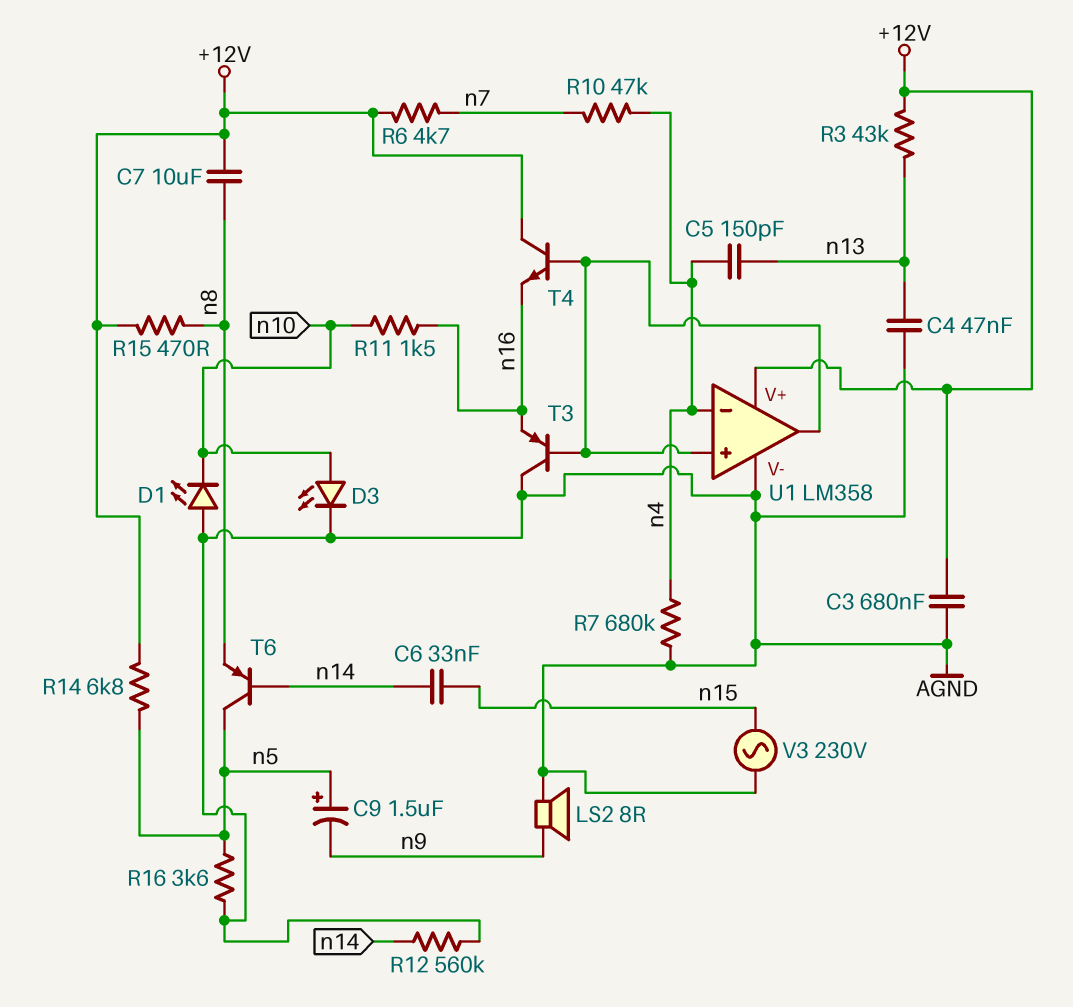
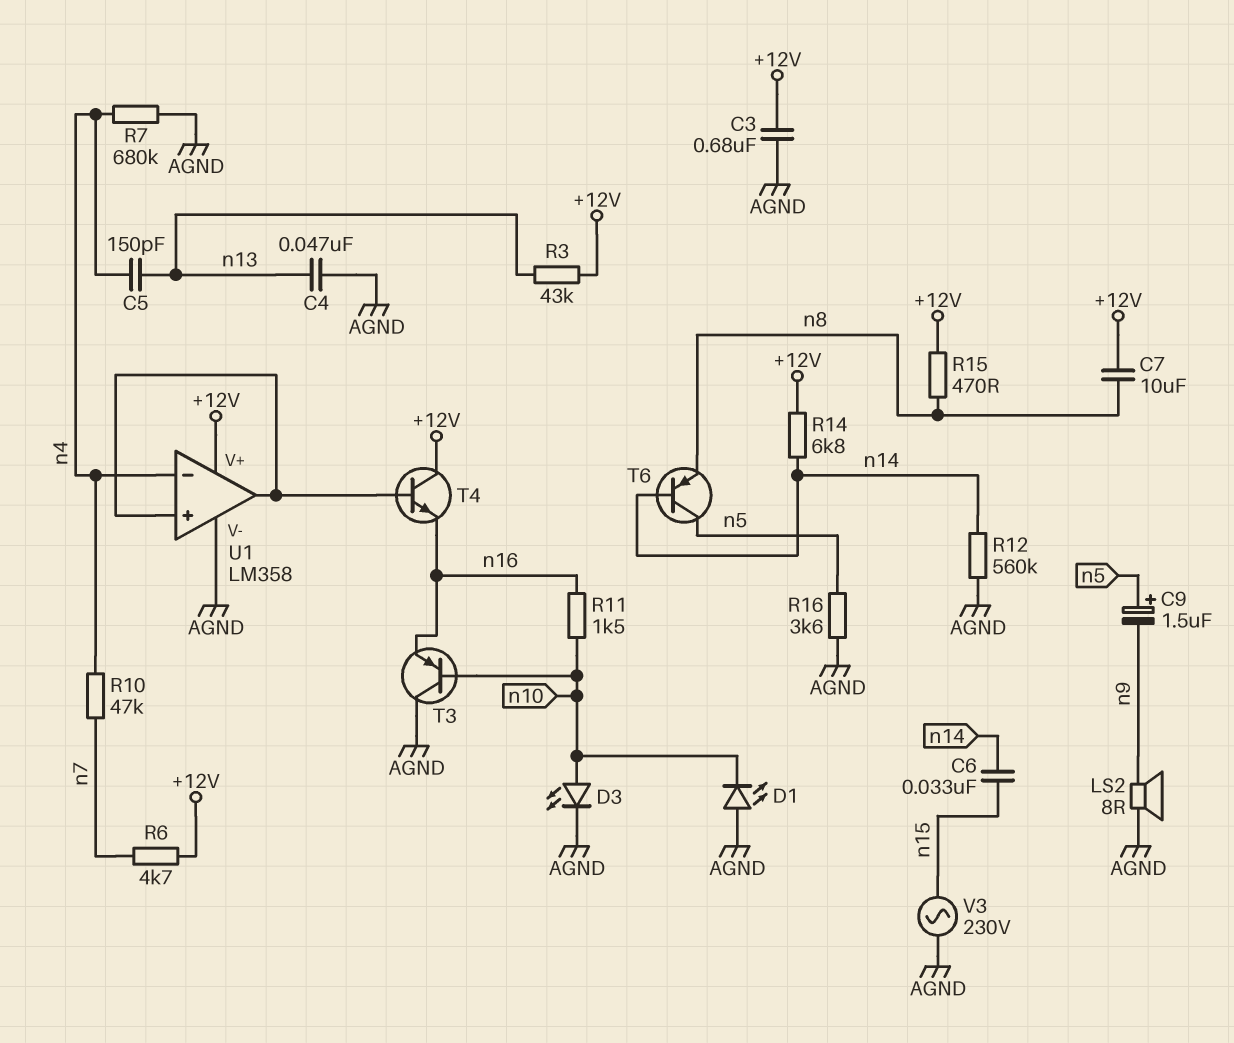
R14: 6.8k (+12V, n5) -> 6.8k (+12V, n14)
T3: PNP (B U1/in+, C AGND, E n16) -> PNP (B n10, C AGND, E n16)

